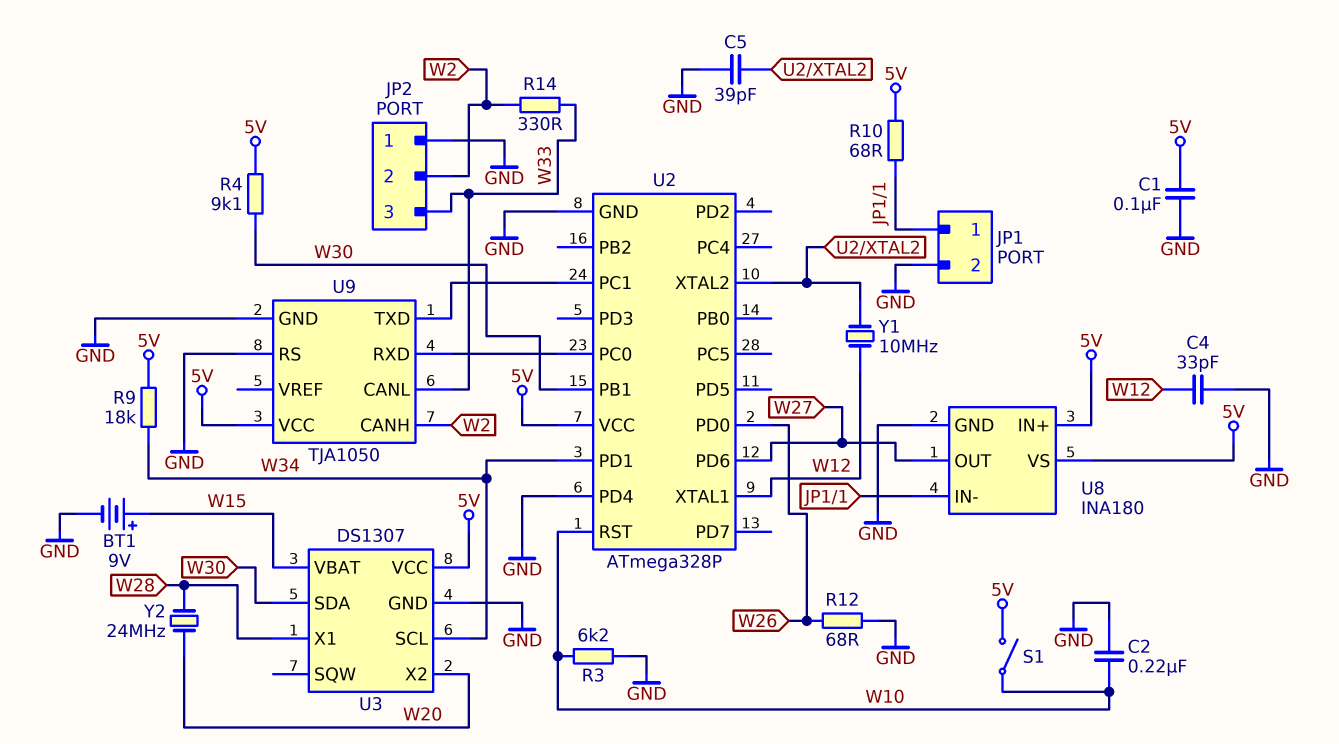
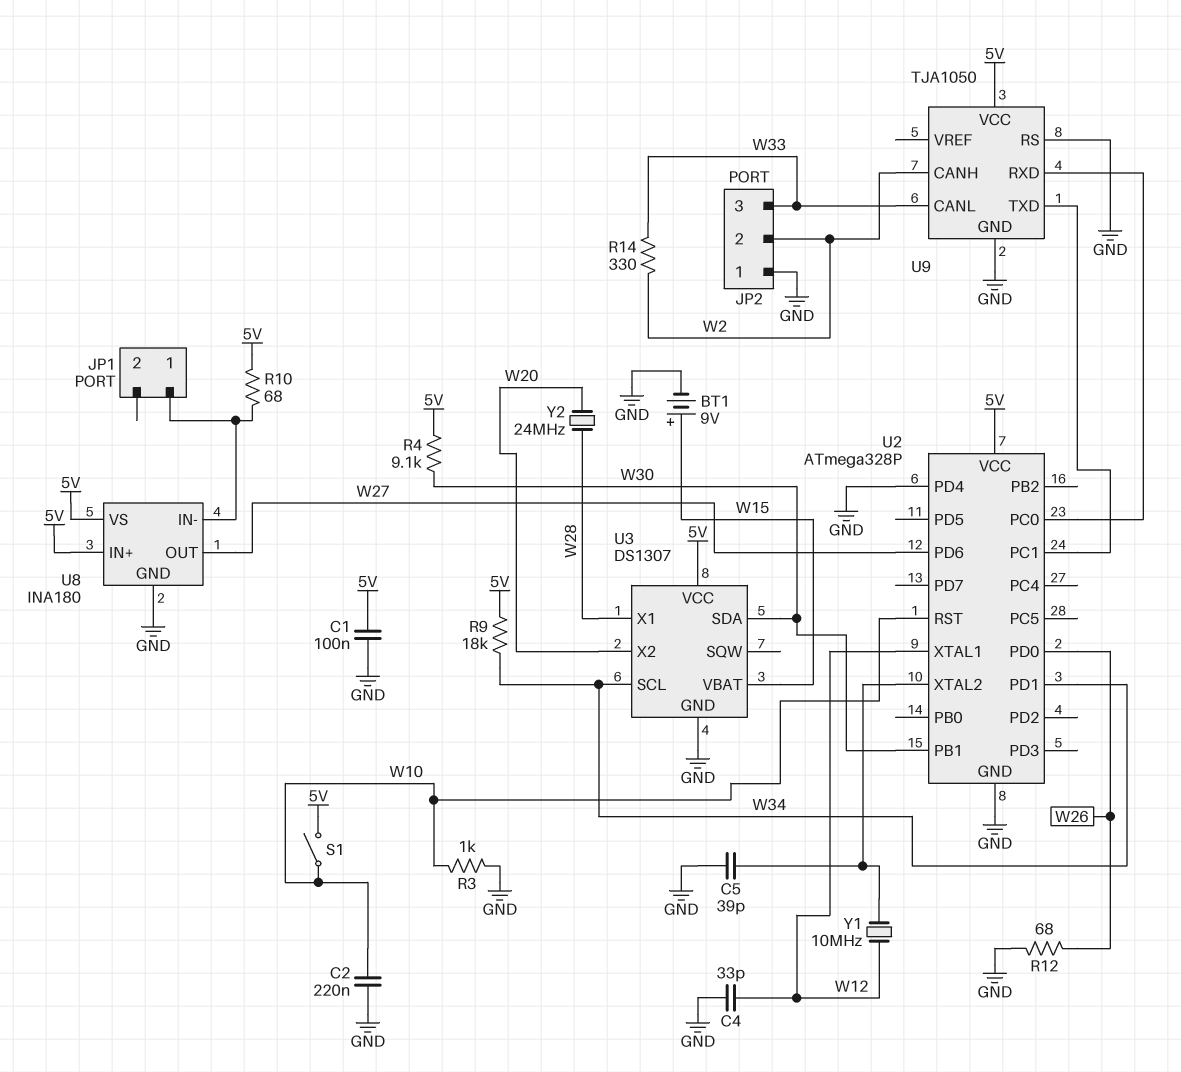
JP1 pin 2: GND -> none
R3: 6.2k (GND, W10) -> 1k (GND, W10)

